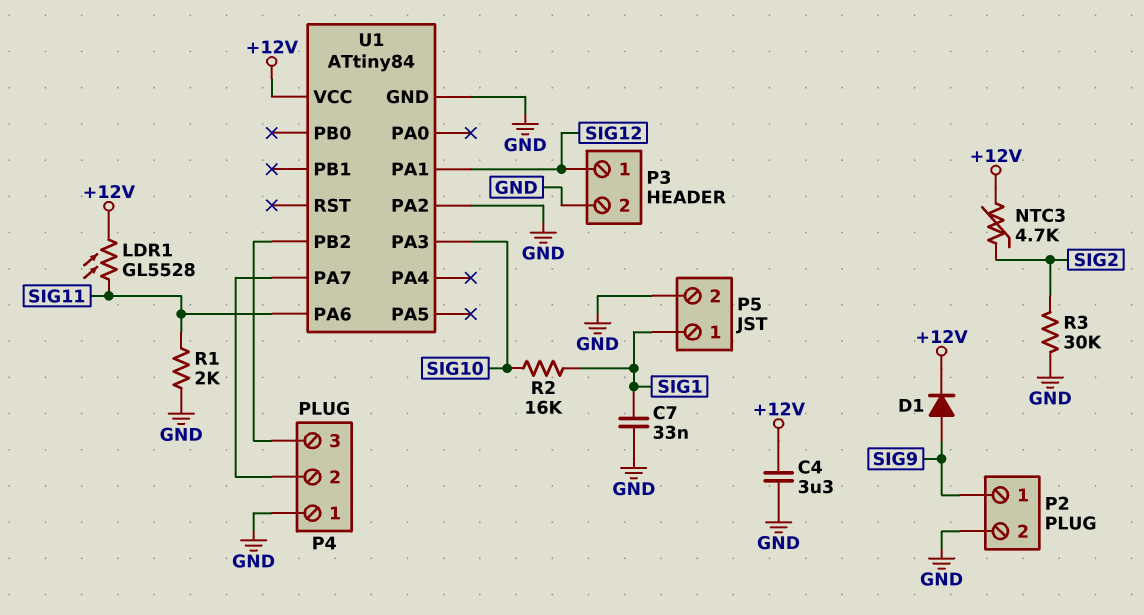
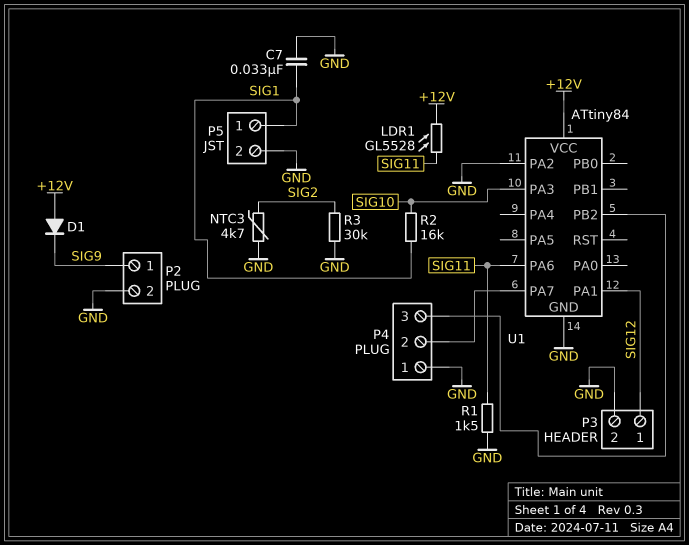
C4: 3.3uF (+12V, GND) -> none
D1: diode (A SIG9, K +12V) -> diode (A +12V, K SIG9)
NTC3: 4.7k (+12V, SIG2) -> 4.7k (GND, SIG2)
R1: 2k (GND, SIG11) -> 1.5k (GND, SIG11)

